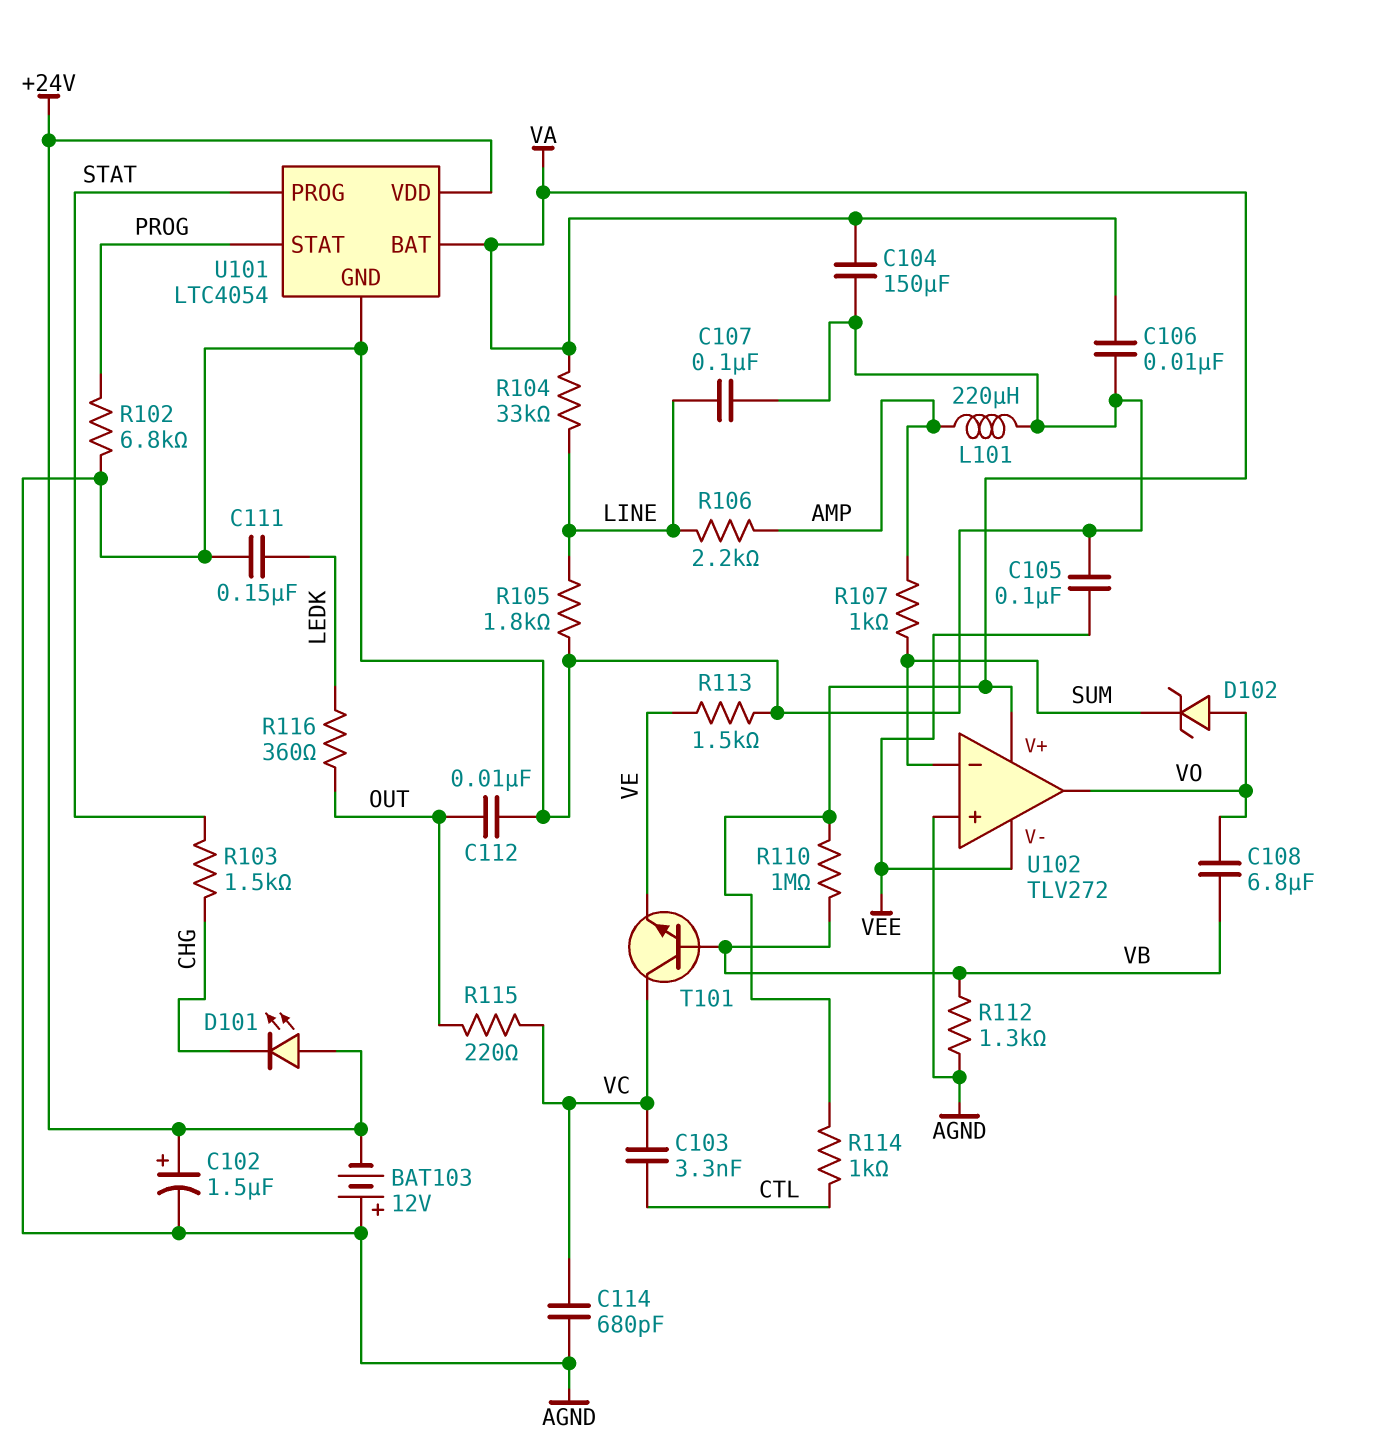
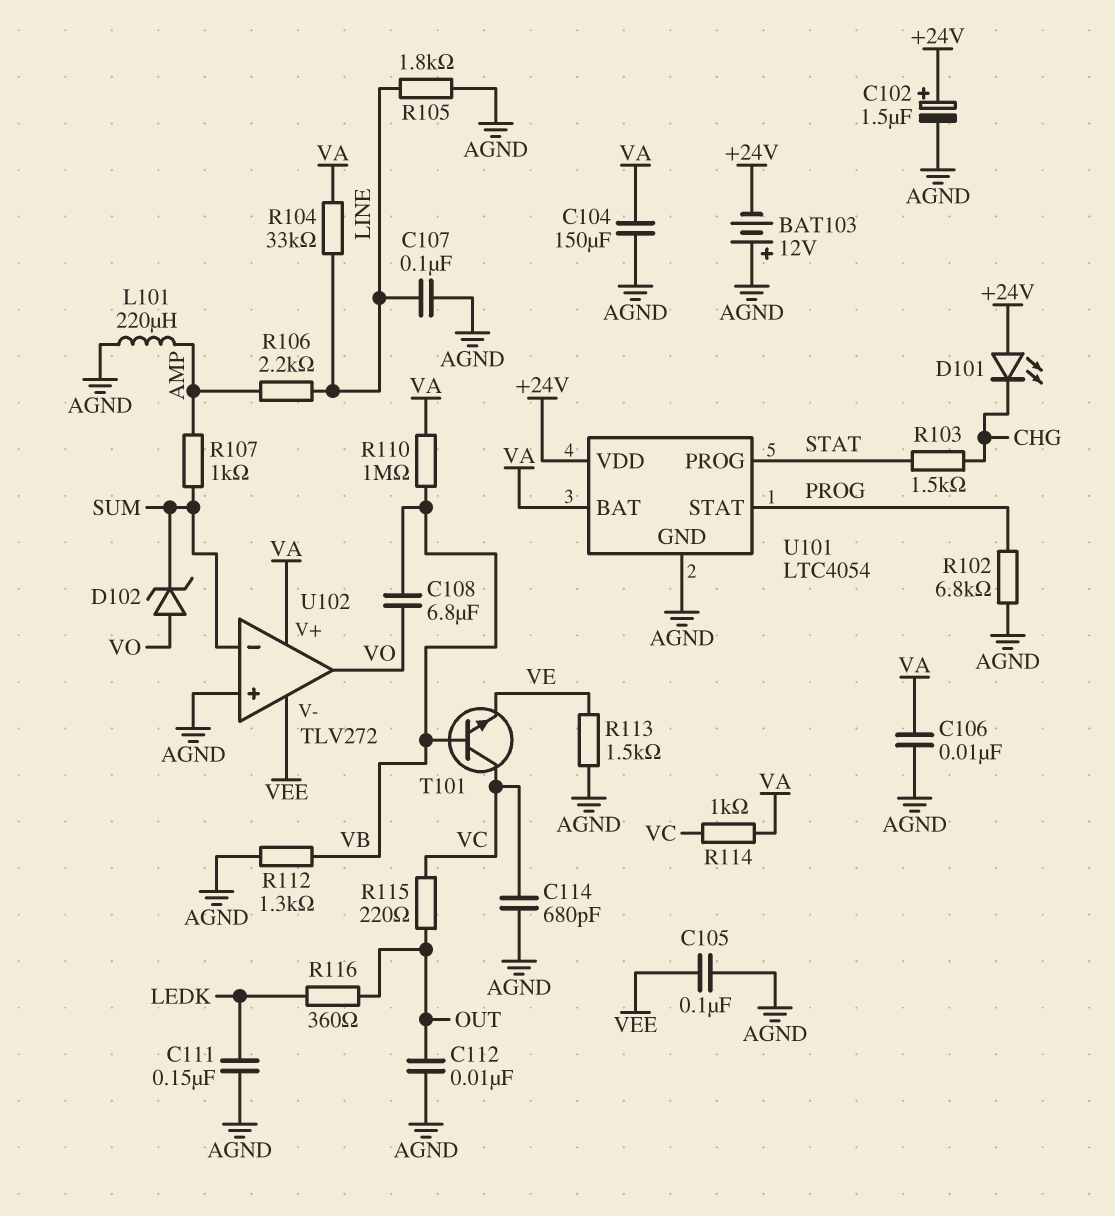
C103: 3.3nF (CTL, VC) -> none
R114: 1k (CTL, VA) -> 1k (VA, VC)

